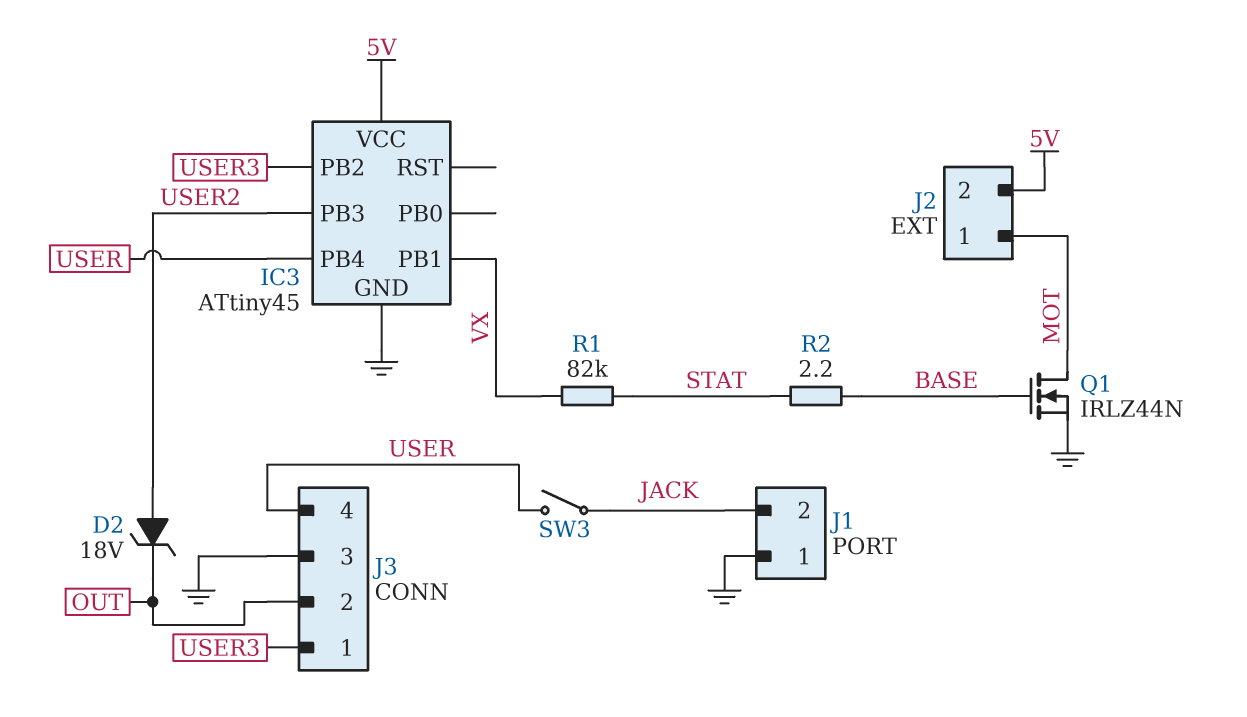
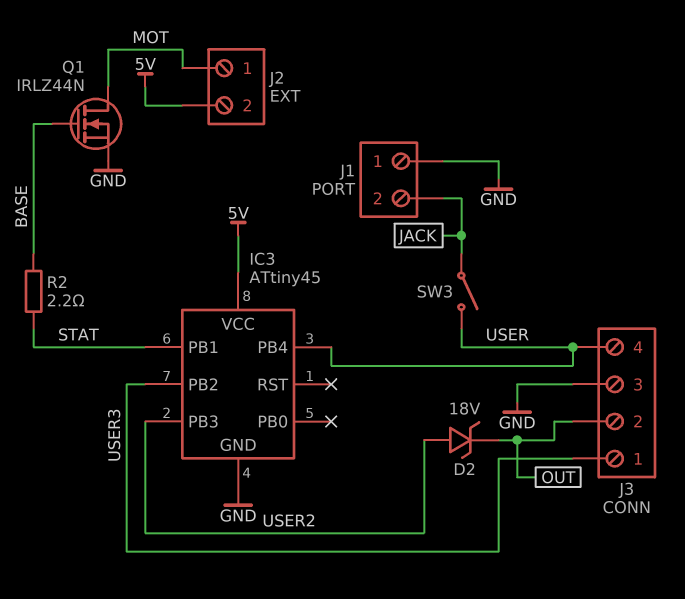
IC3 pin PB1: VX -> STAT
R1: 82k (STAT, VX) -> none

